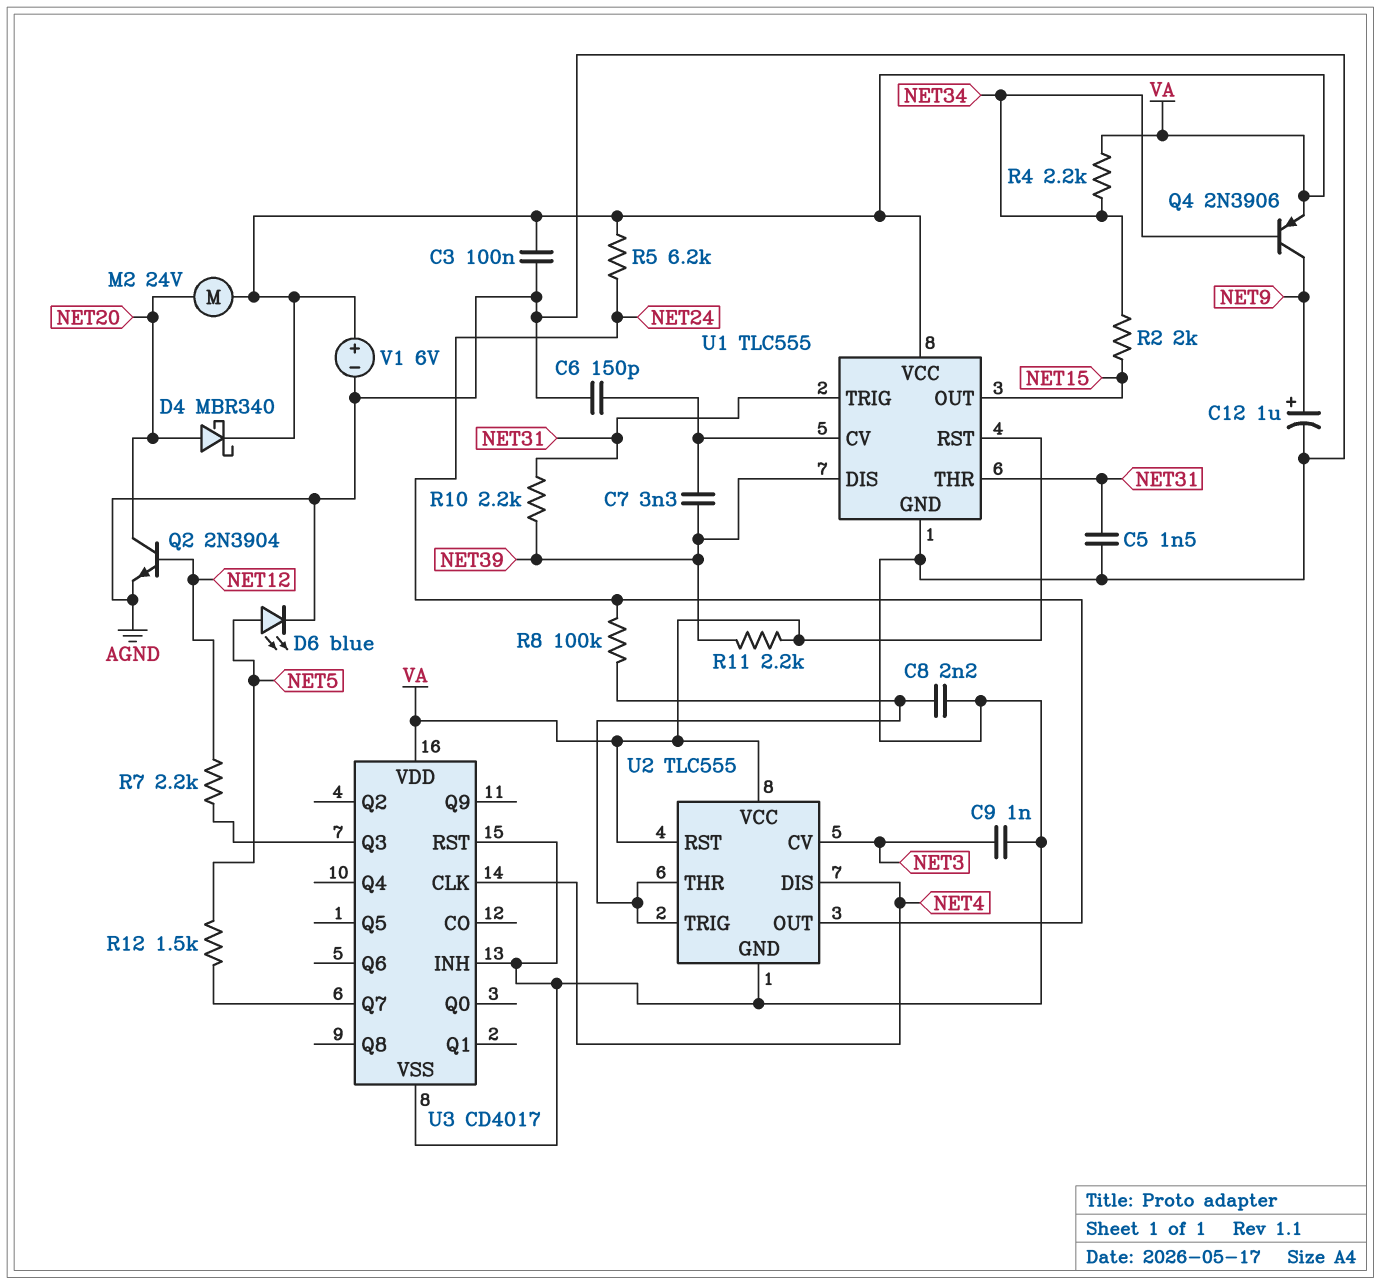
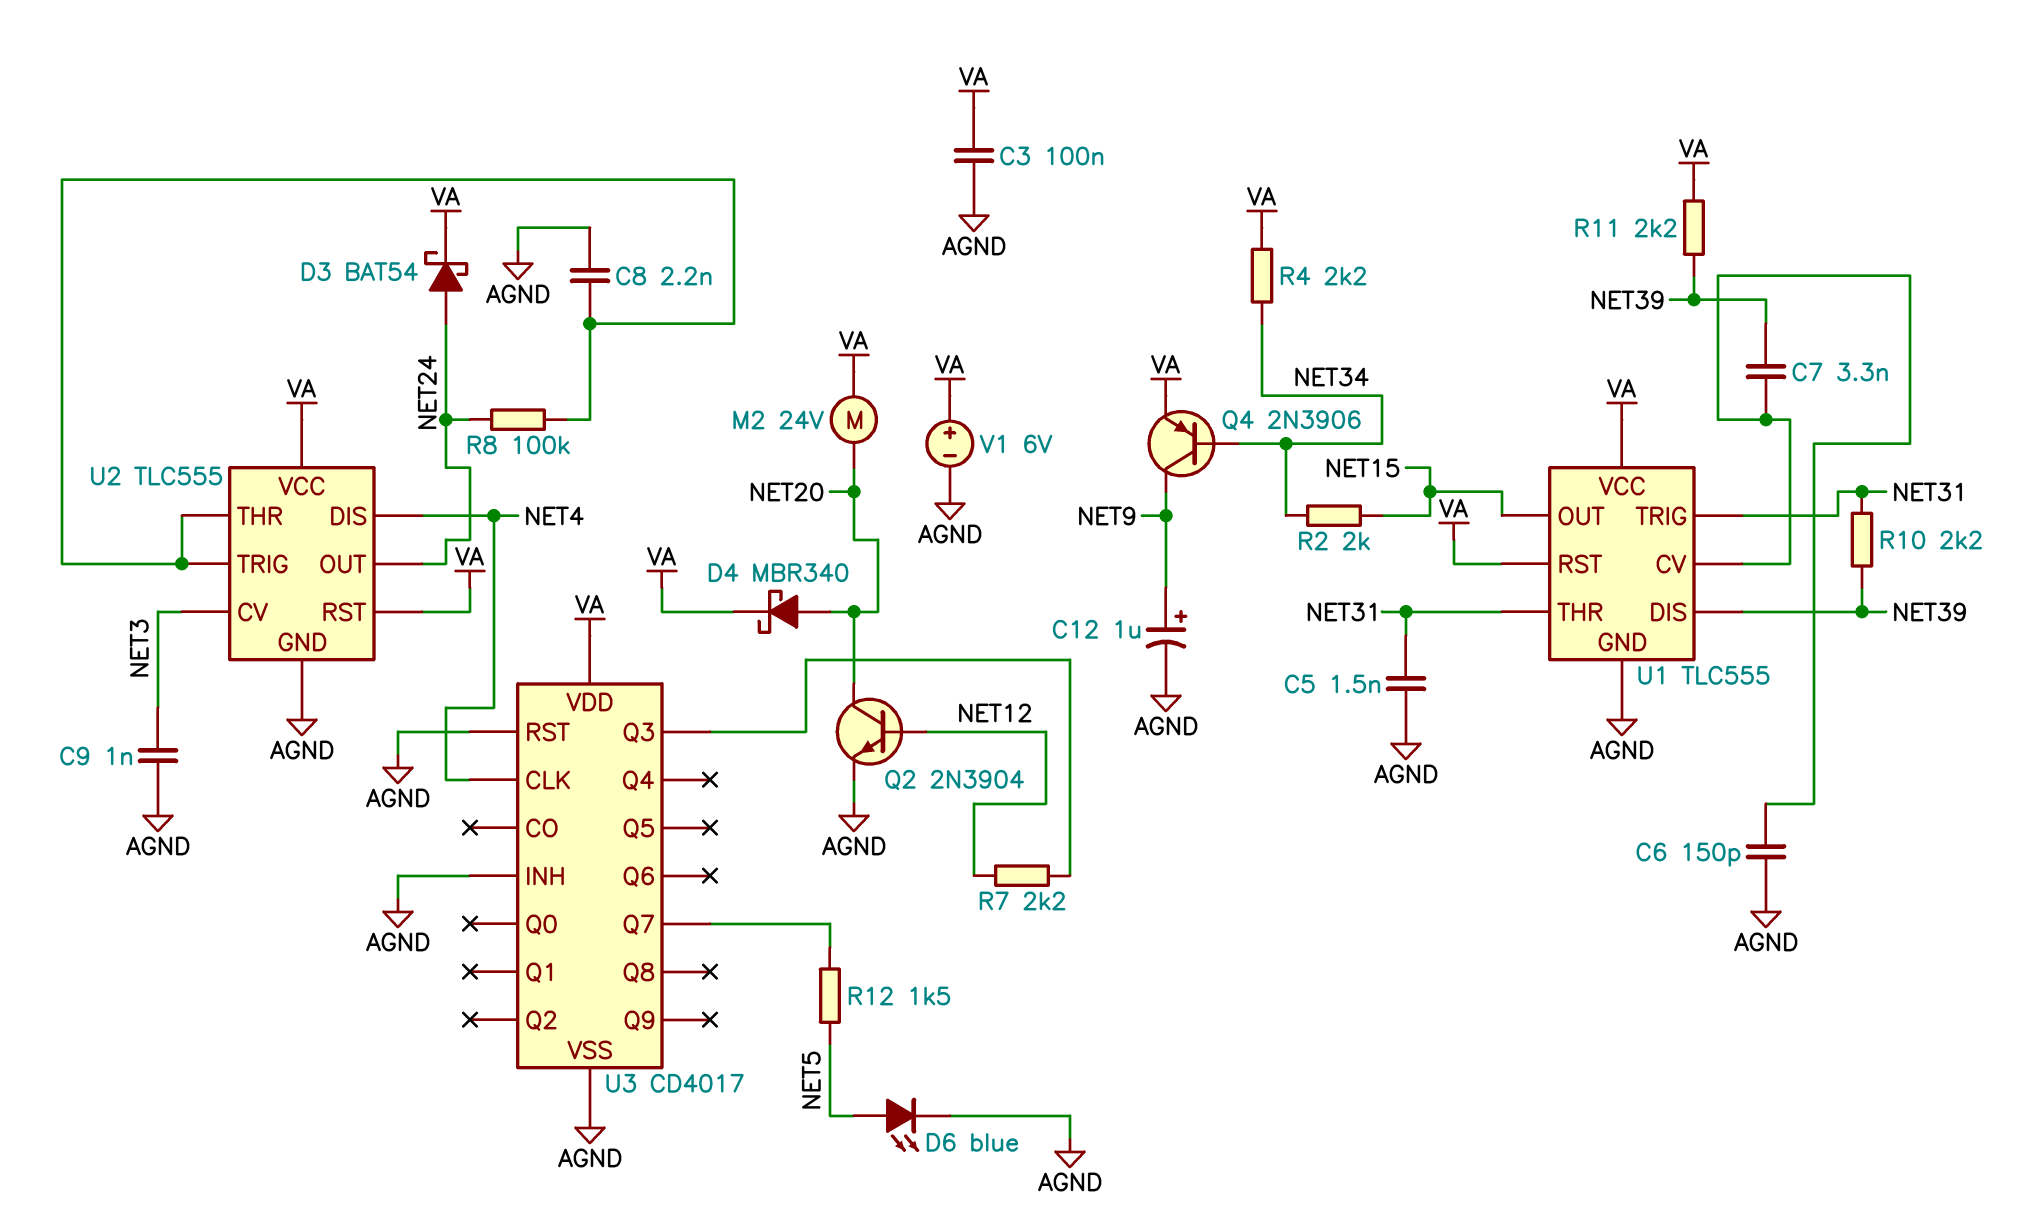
D3: none -> schottky BAT54 (A NET24, K VA)
R5: 6.2k (NET24, VA) -> none

